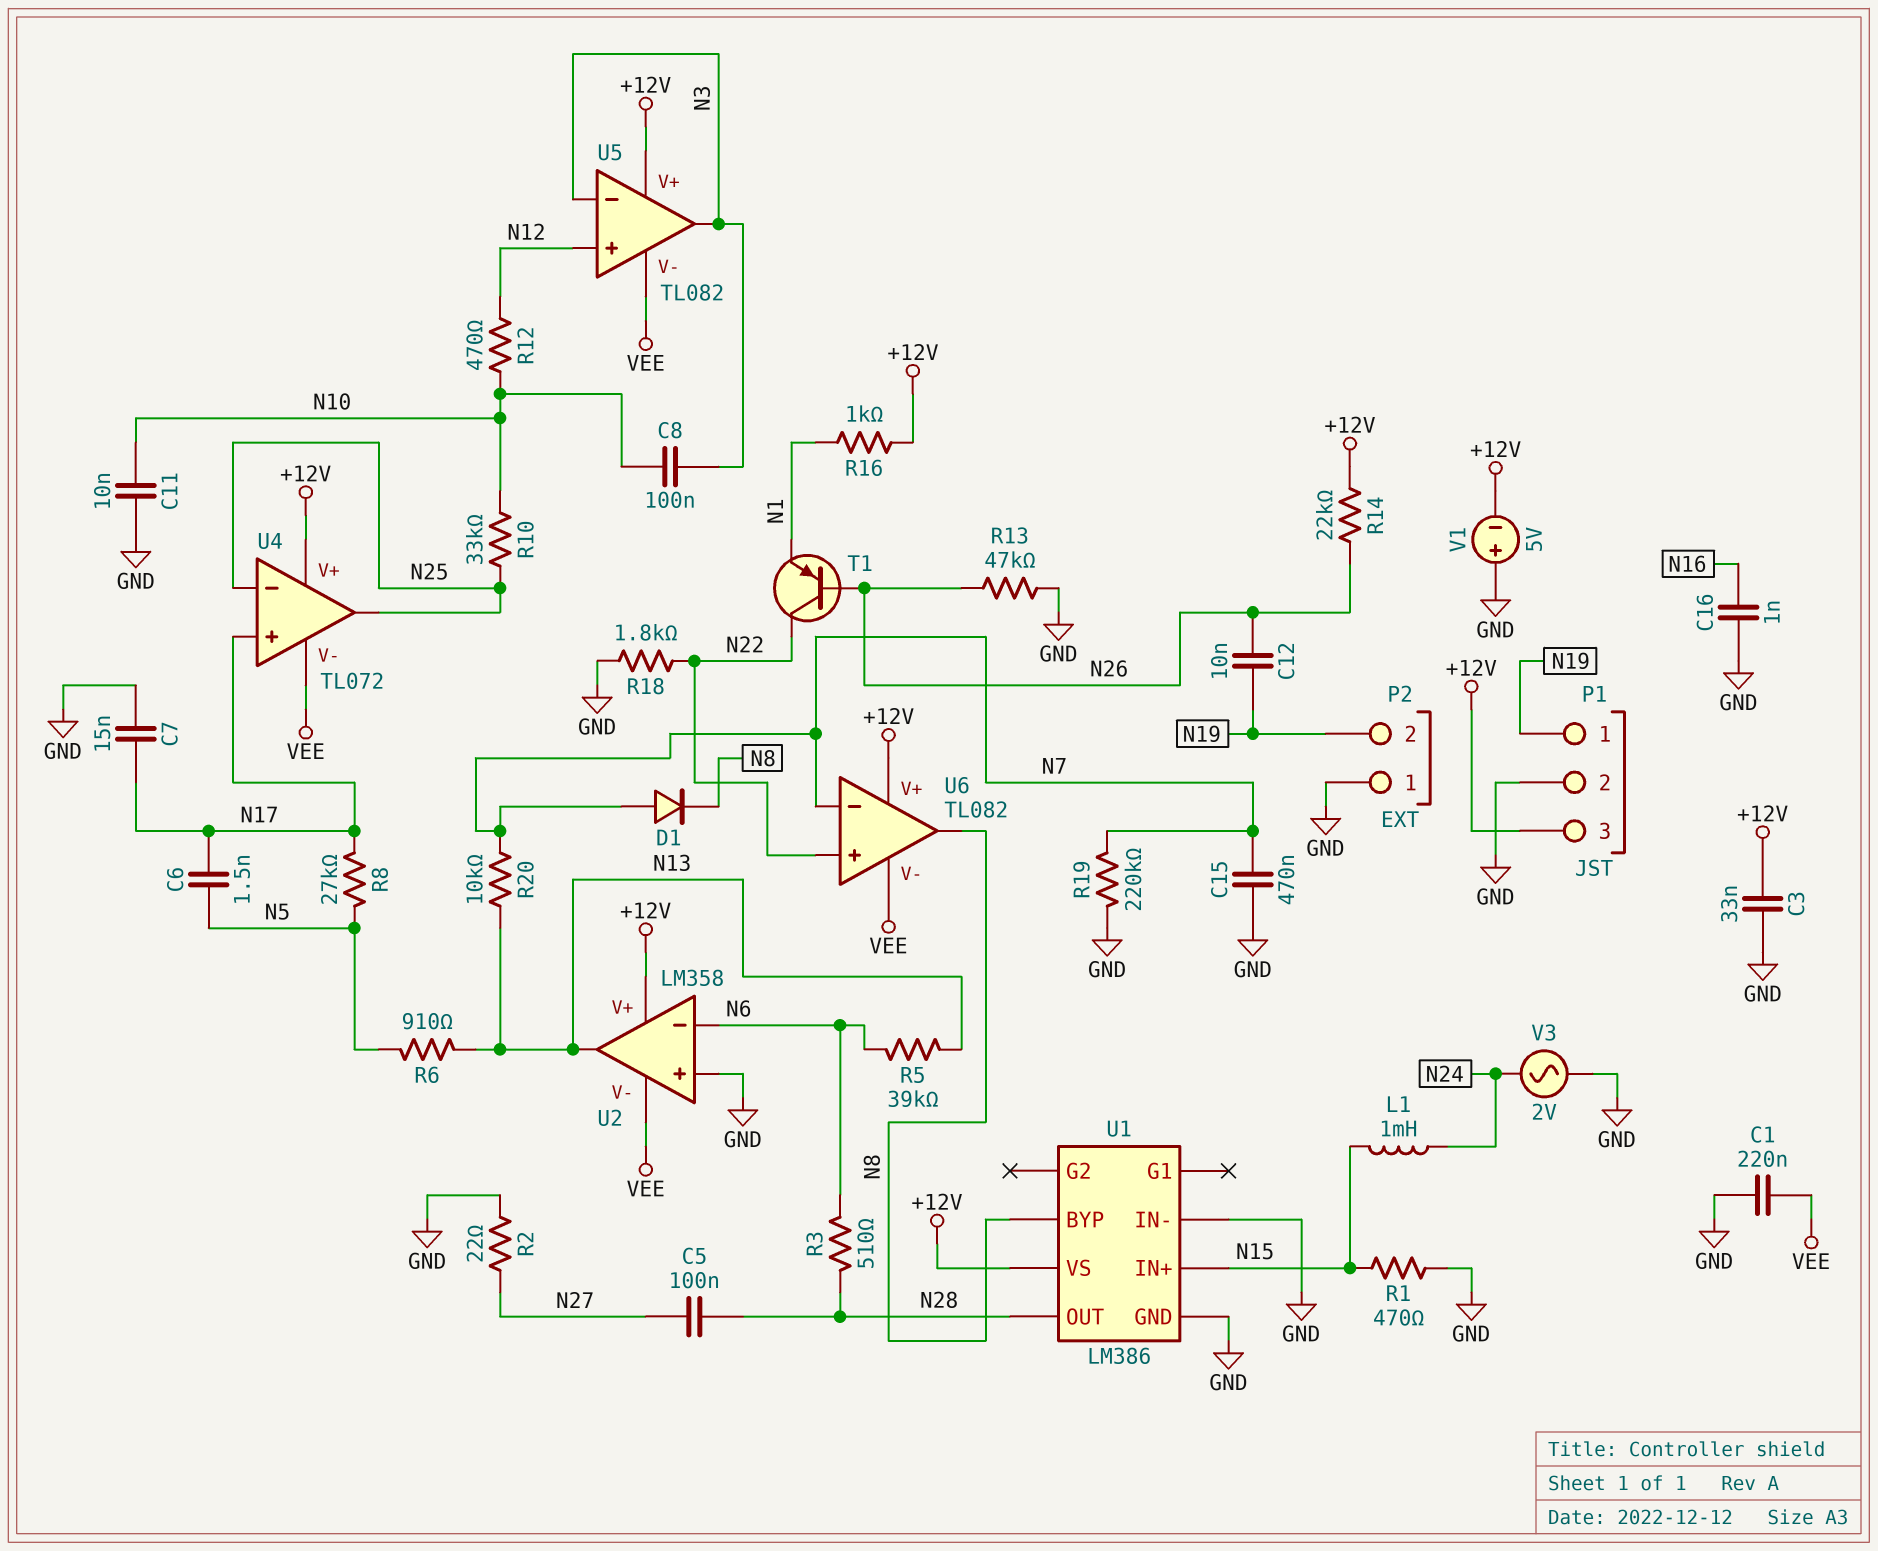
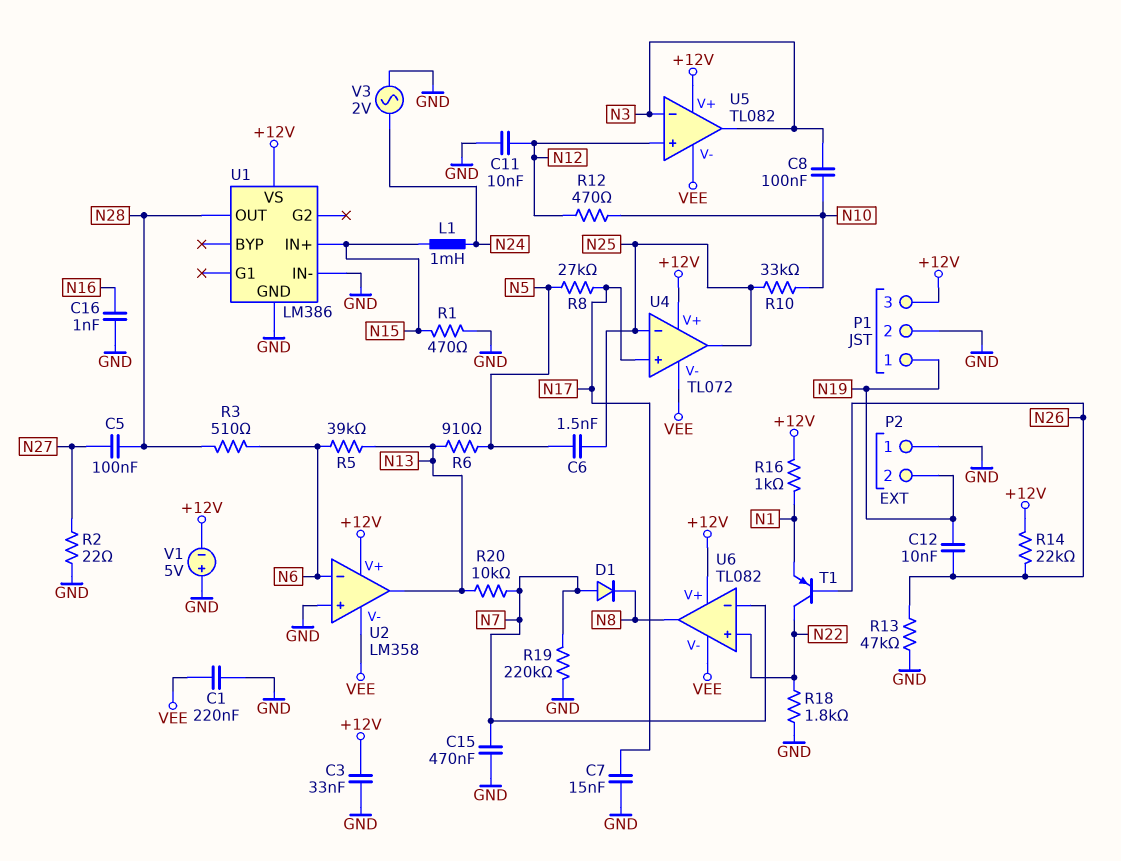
C6: 1.5nF (N5, N17) -> 1.5nF (N5, N25)
C11: 10nF (GND, N10) -> 10nF (GND, N12)
U1 pin BYP: N8 -> none

